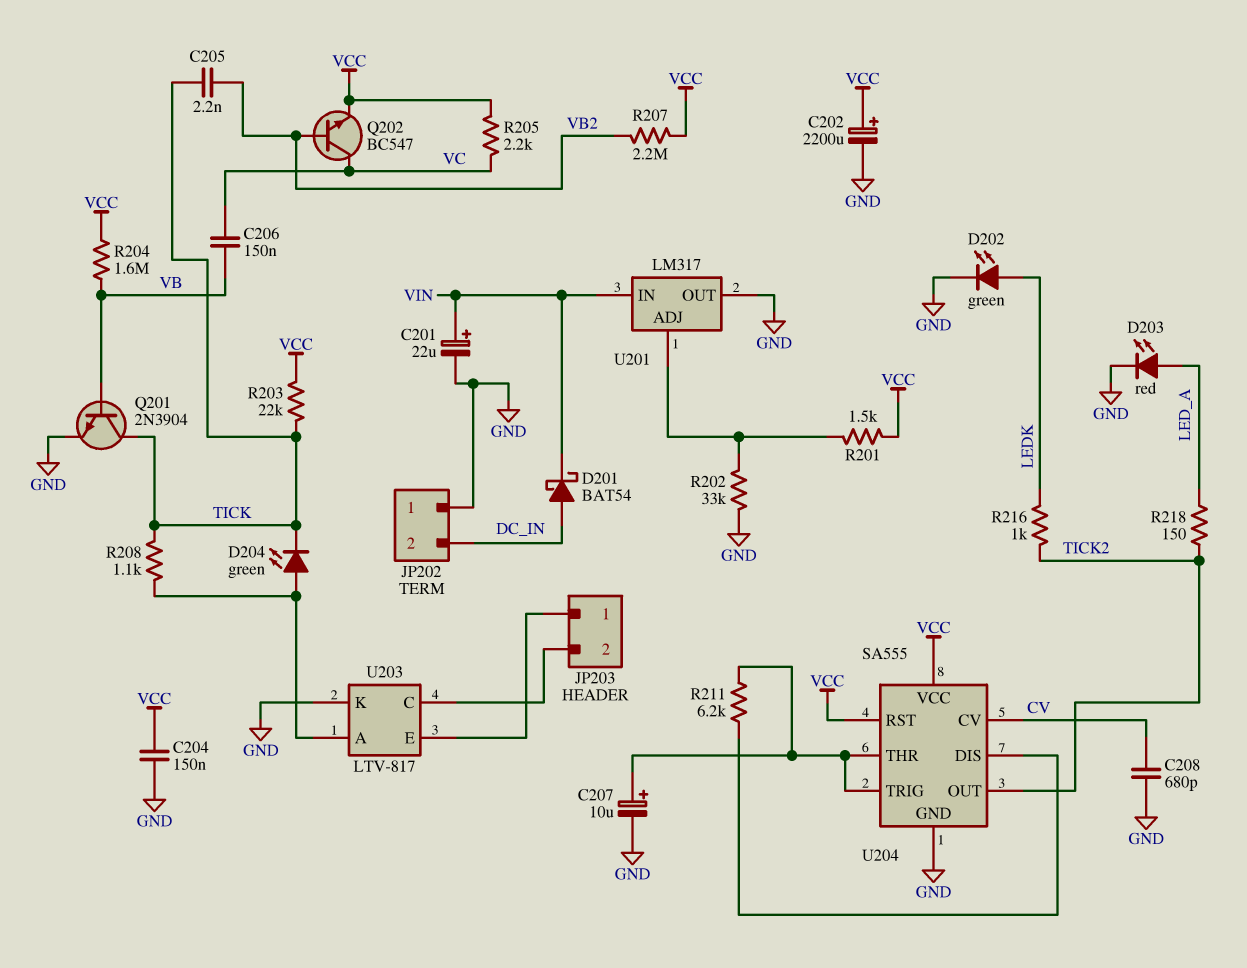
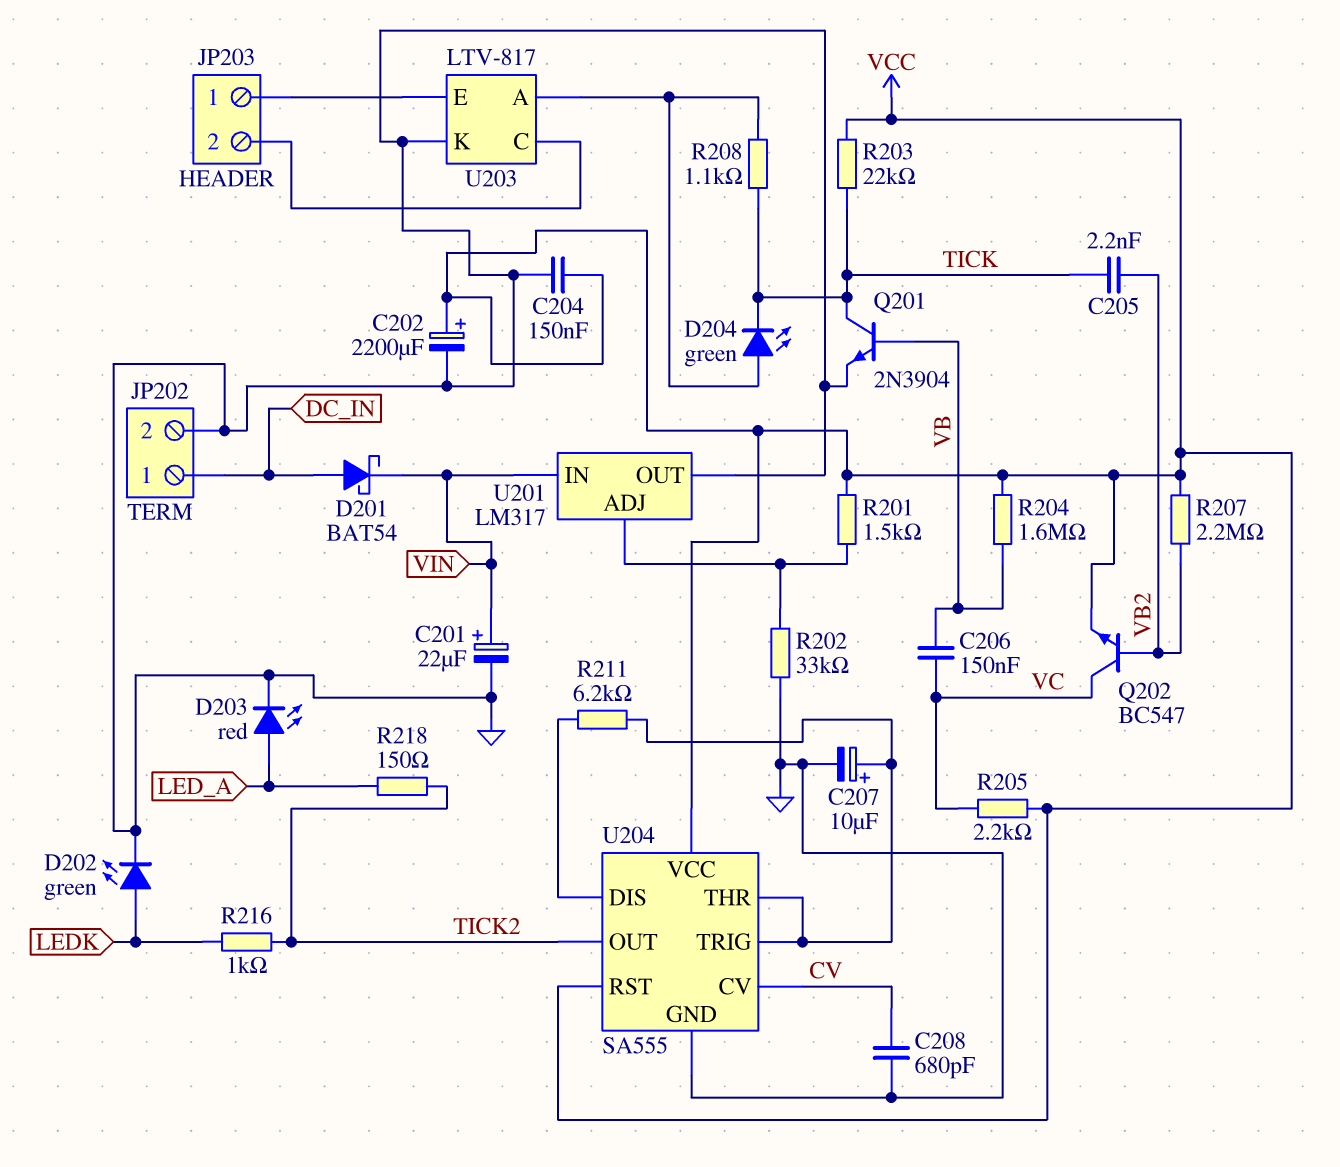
JP202 pin 1: GND -> DC_IN
JP202 pin 2: DC_IN -> GND

